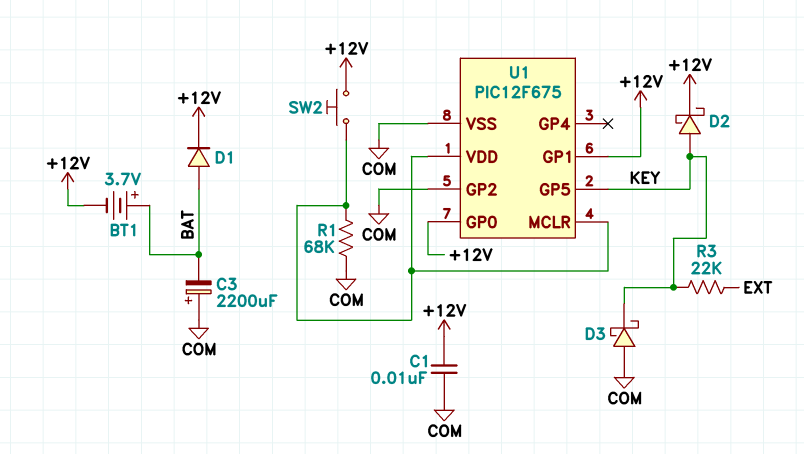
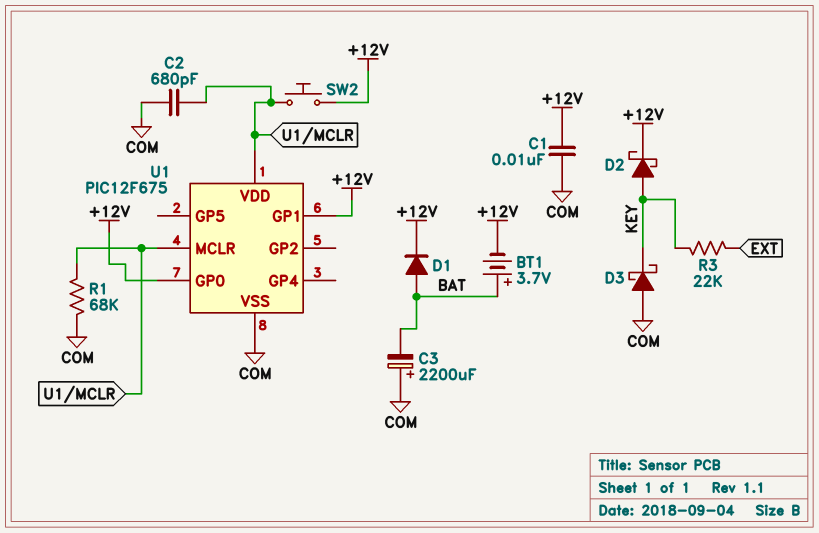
C2: none -> 680pF (COM, U1/MCLR)
U1 pin GP2: COM -> none
U1 pin GP5: KEY -> none

